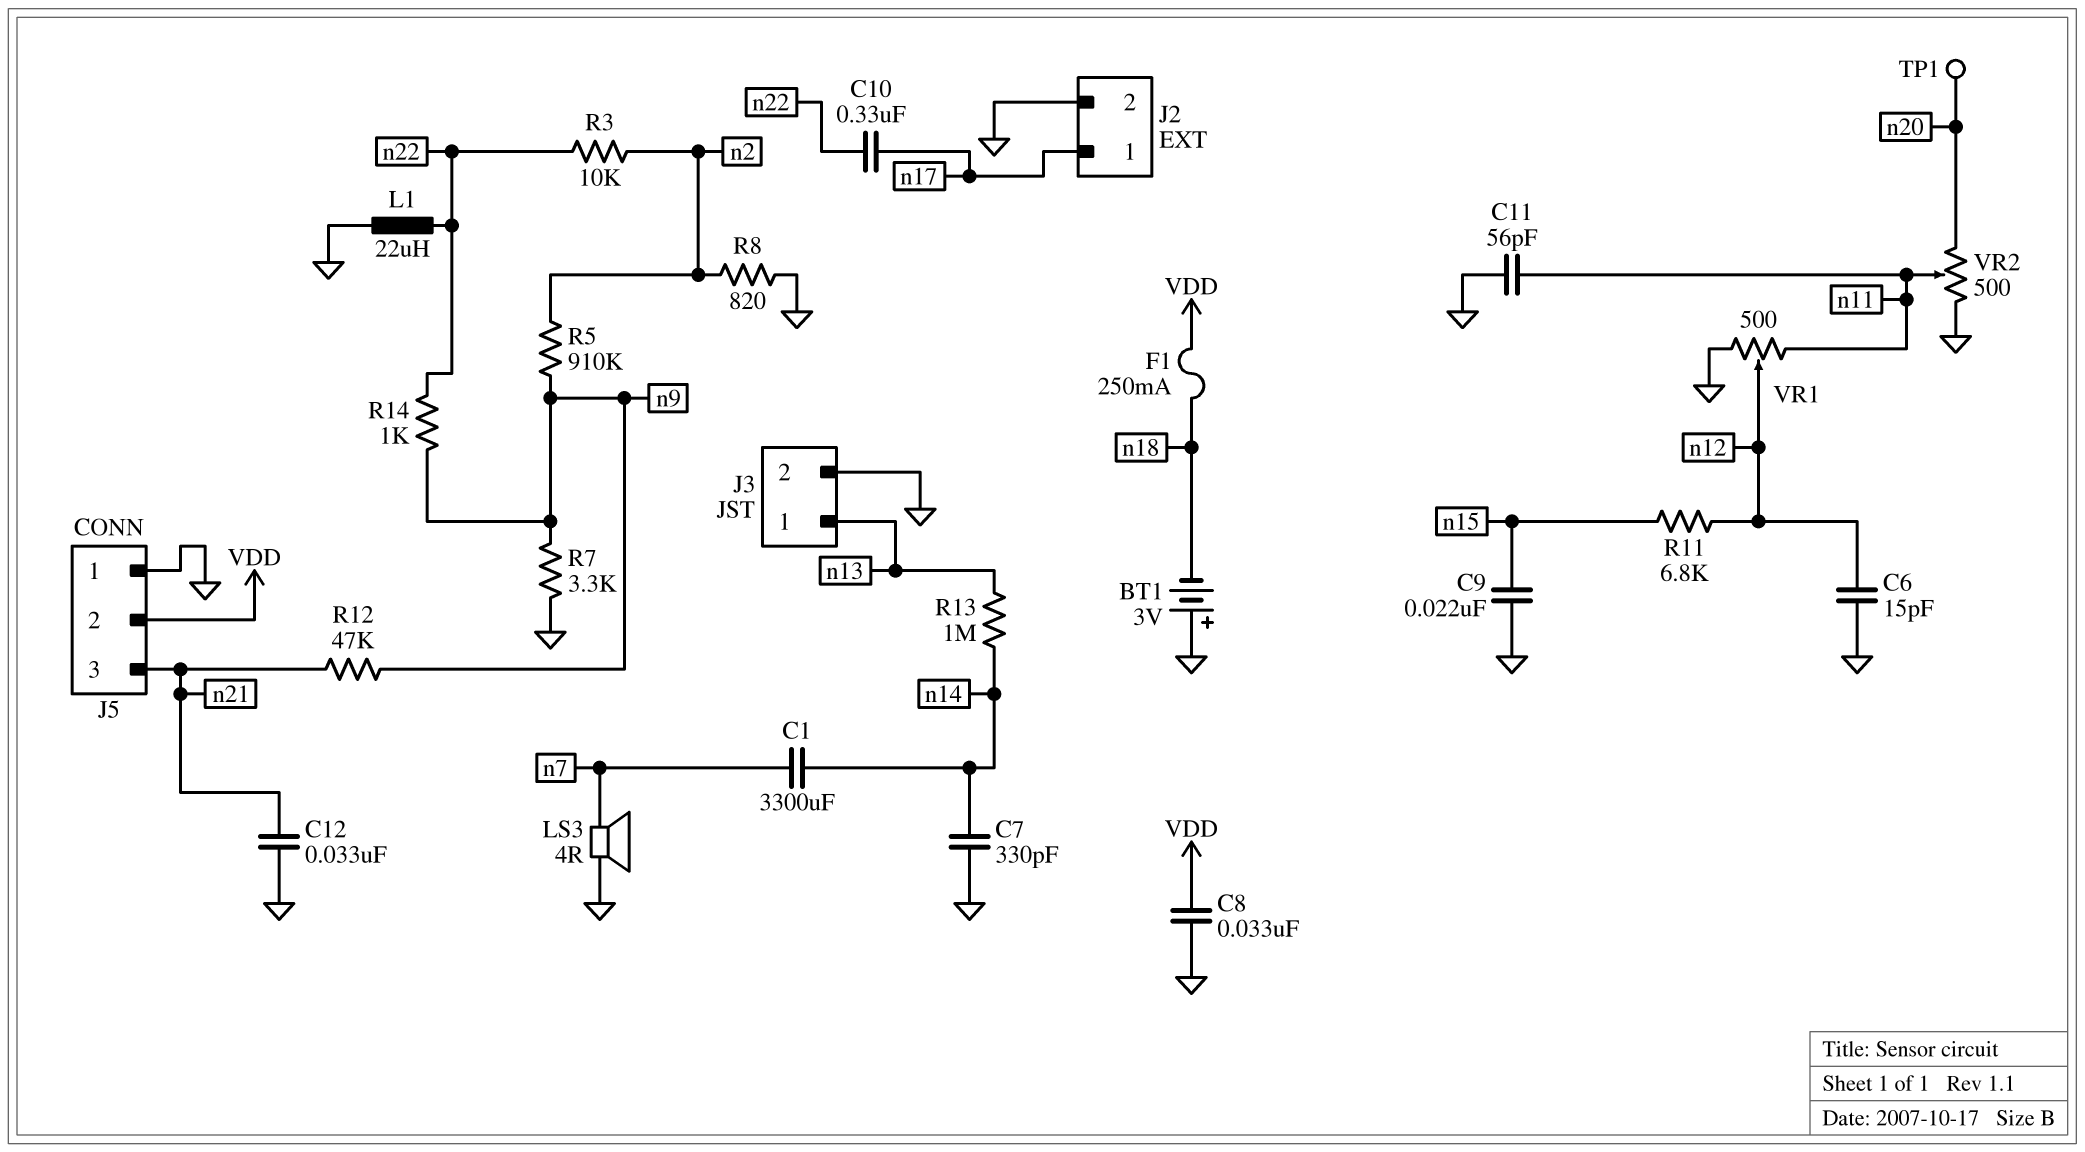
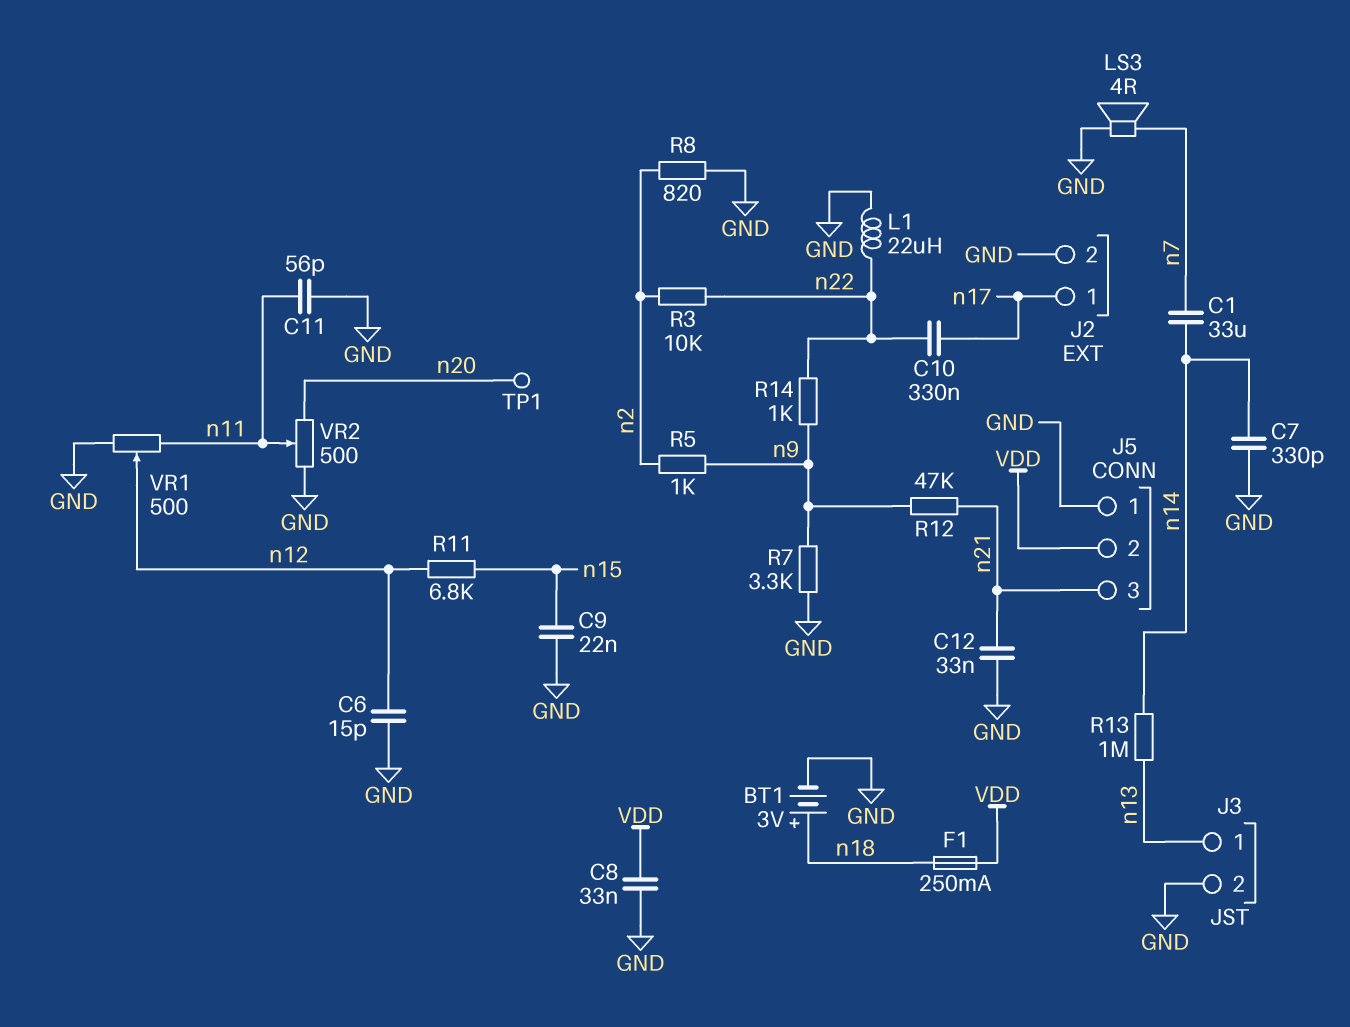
BT1: 3V (plus GND, minus n18) -> 3V (plus n18, minus GND)
C1: 3300uF (n7, n14) -> 33uF (n7, n14)
R5: 910k (n2, n9) -> 1k (n2, n9)

